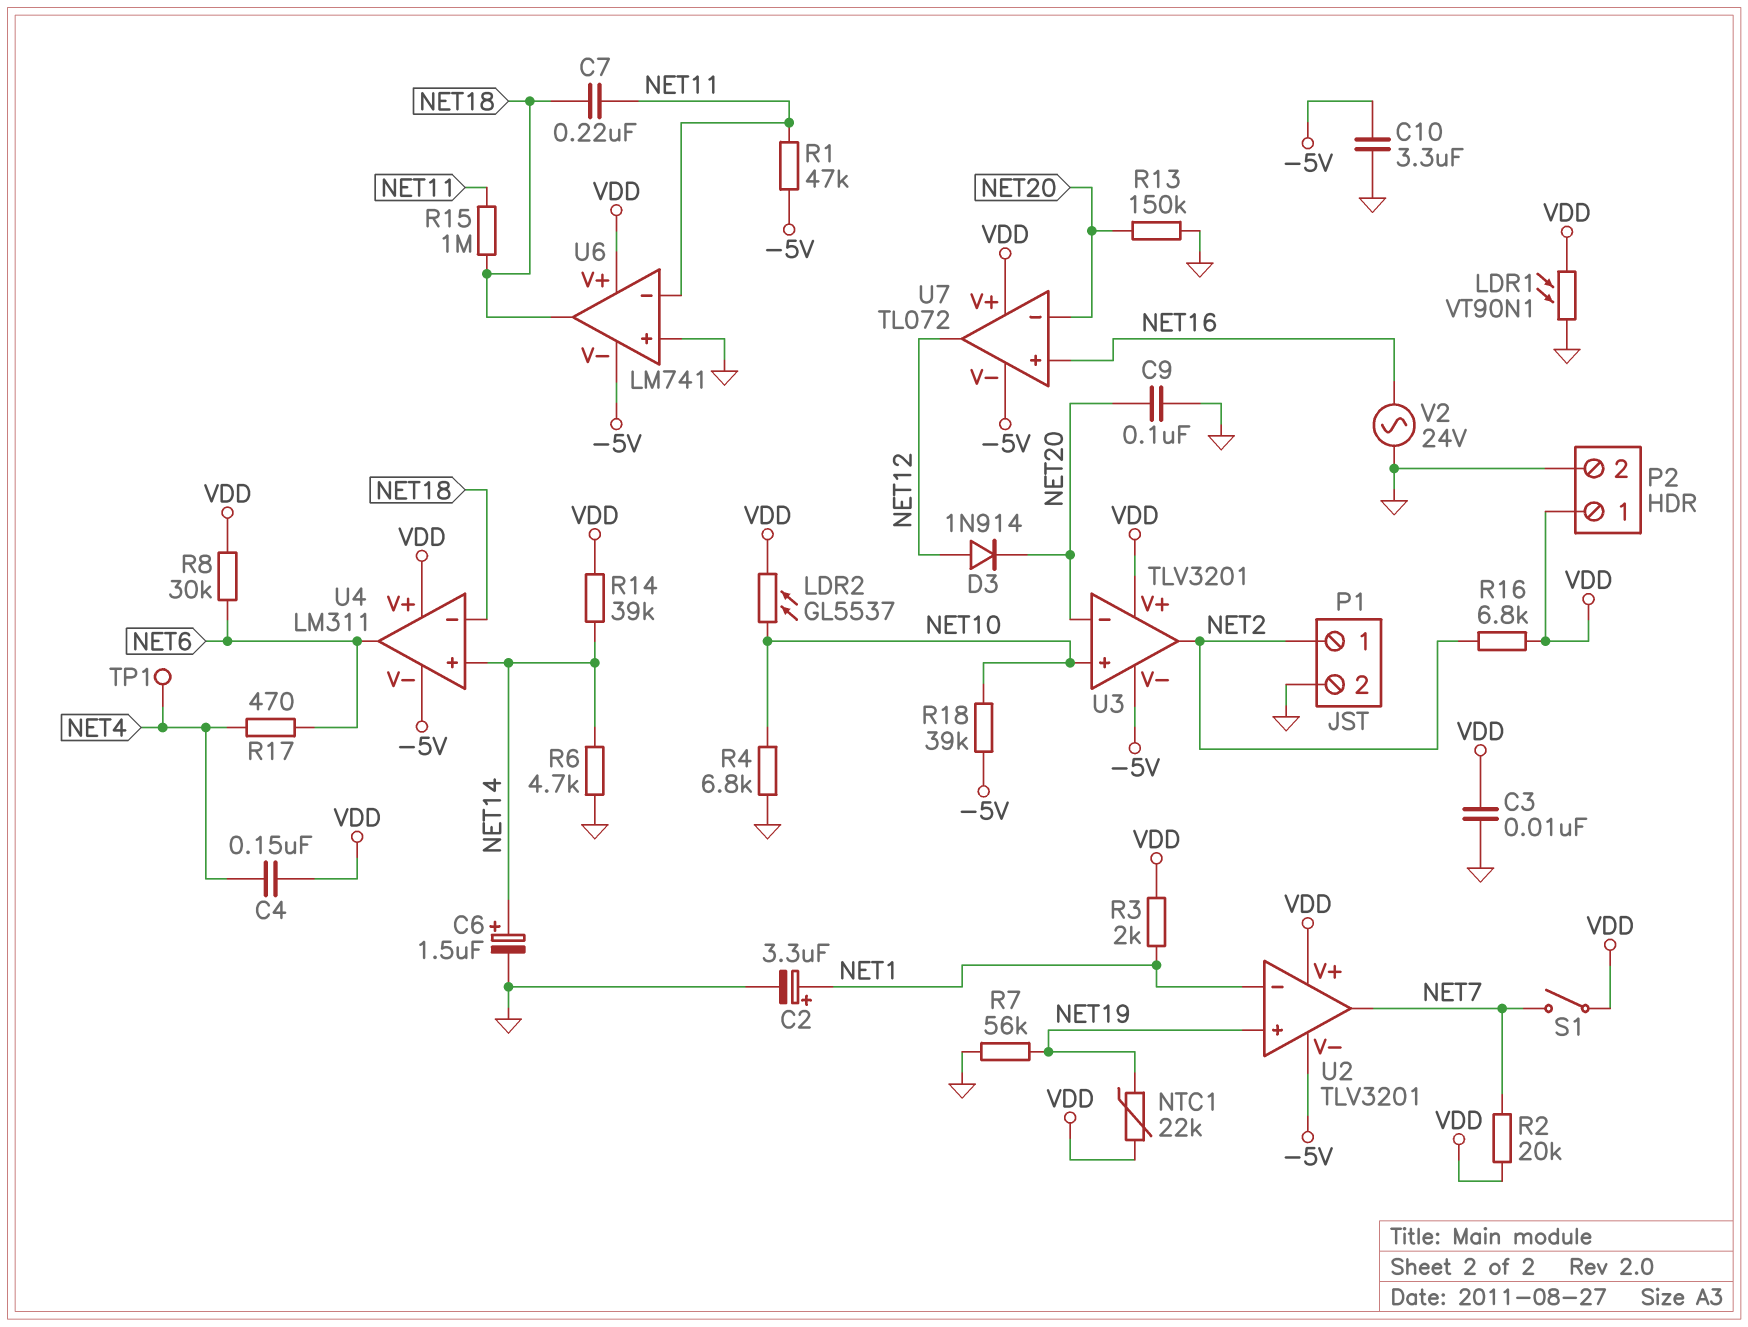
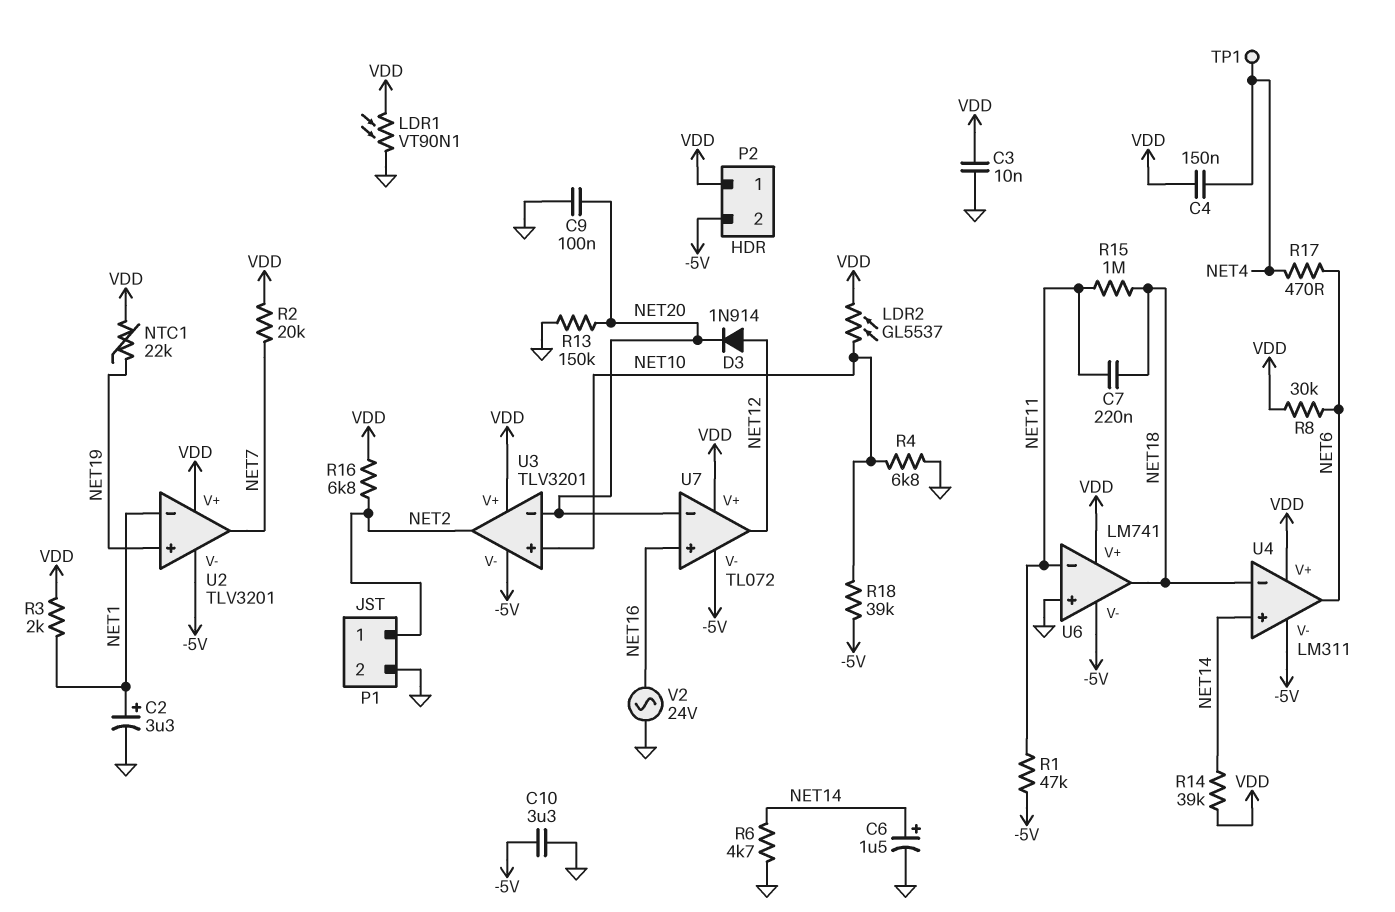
P2 pin 2: GND -> -5V
R7: 56k (GND, NET19) -> none
S1: switch (NET7, VDD) -> none

